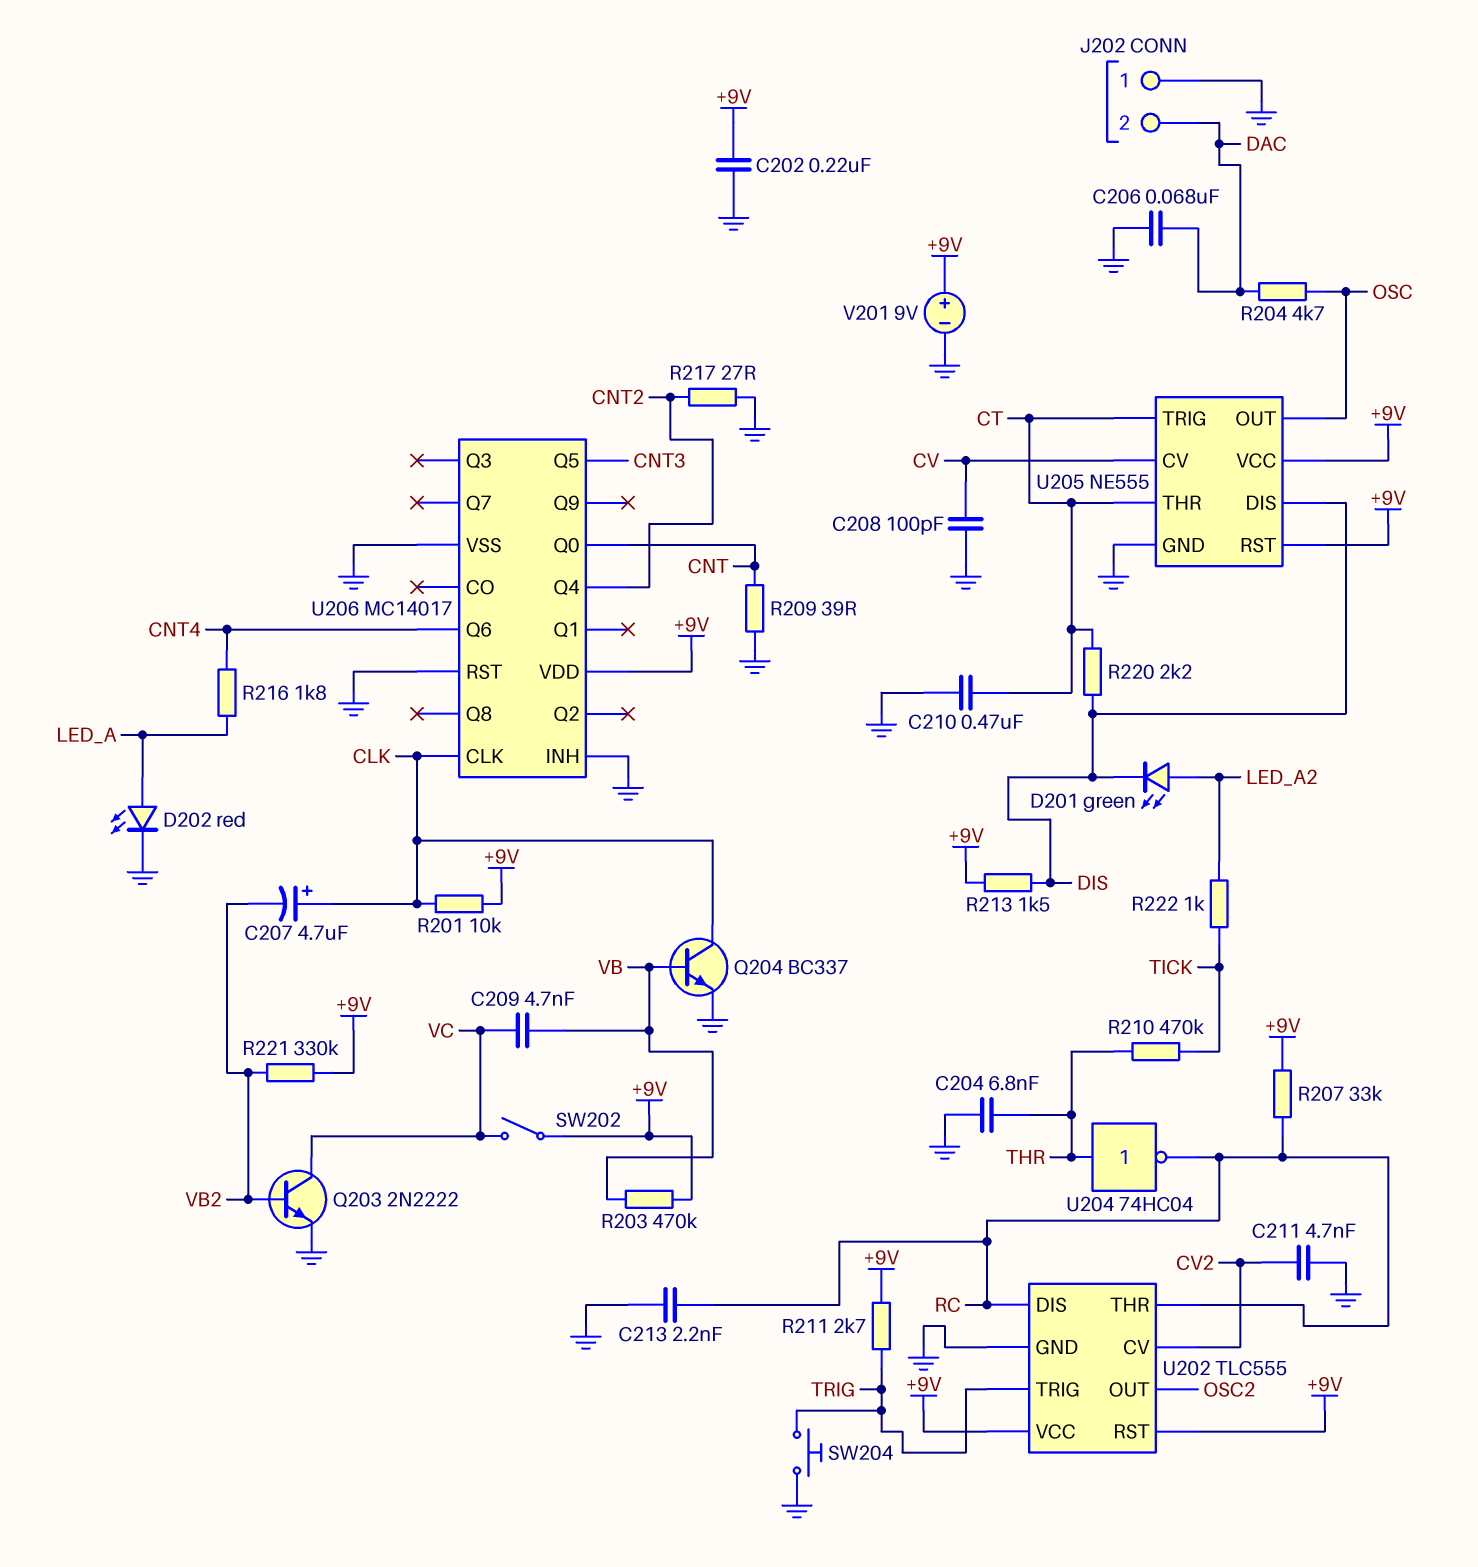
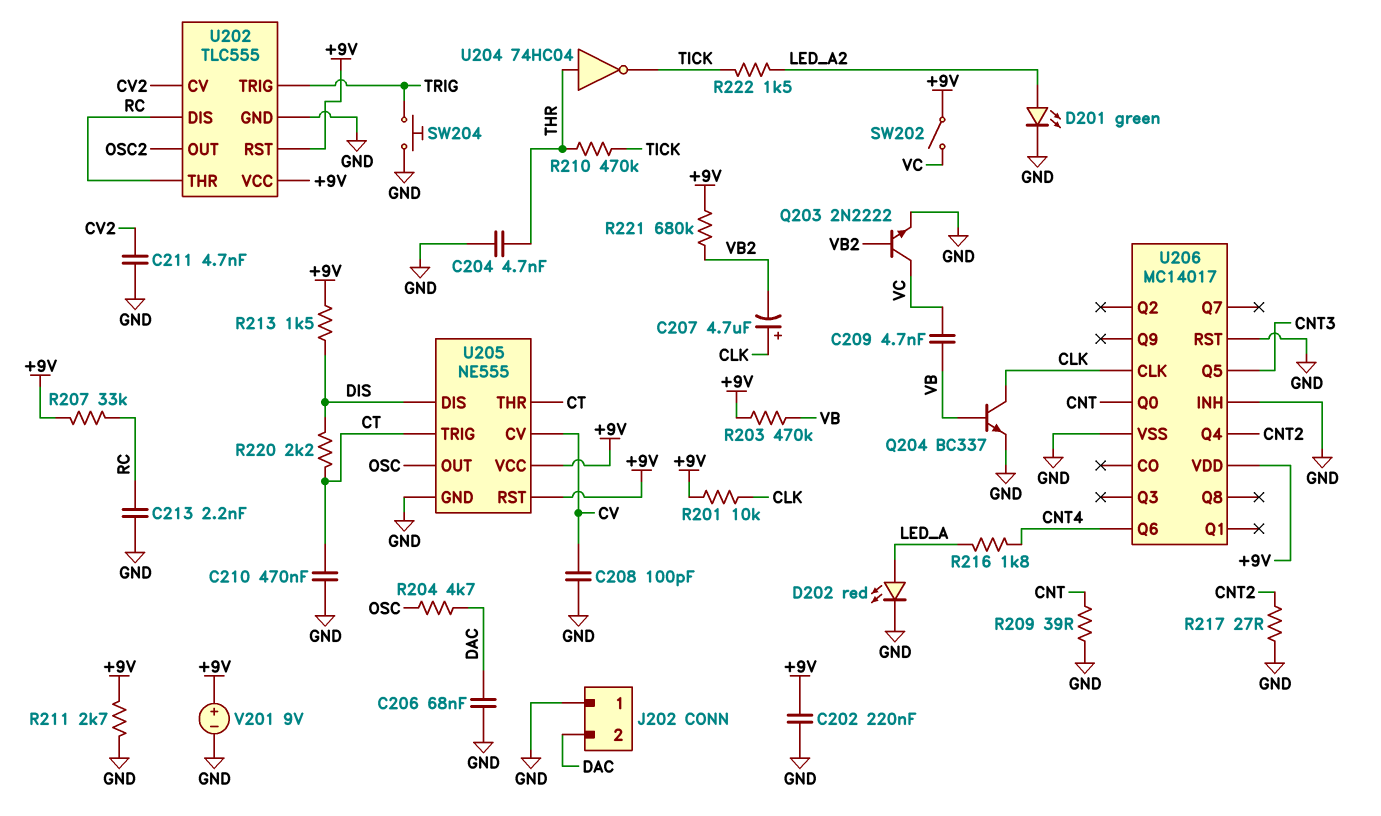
C204: 6.8nF (GND, THR) -> 4.7nF (GND, THR)
D201: LED green (A LED_A2, K DIS) -> LED green (A LED_A2, K GND)
R211: 2.7k (+9V, TRIG) -> 2.7k (+9V, GND)
R221: 330k (+9V, VB2) -> 680k (+9V, VB2)
R222: 1k (LED_A2, TICK) -> 1.5k (LED_A2, TICK)
U204: NOT 74HC04 (in THR, out RC) -> NOT 74HC04 (in THR, out TICK)

